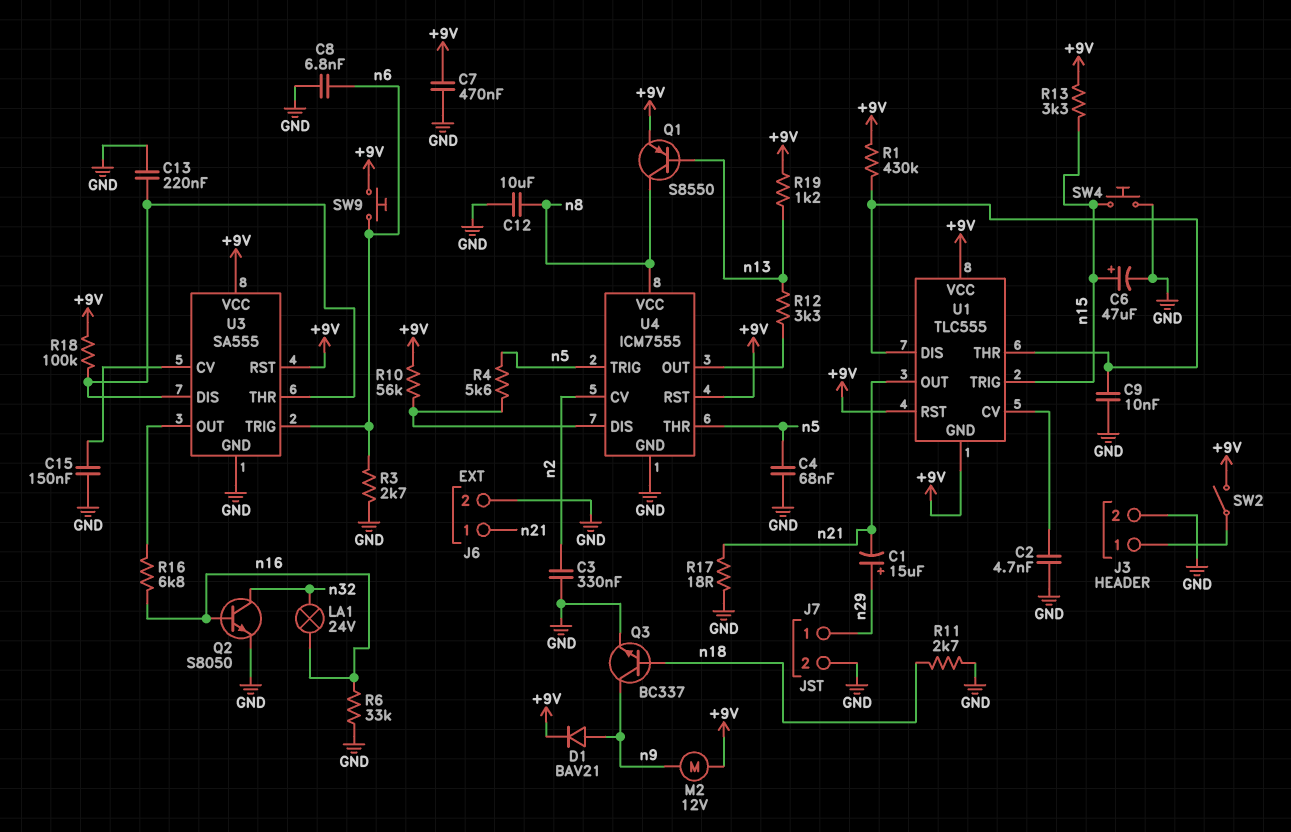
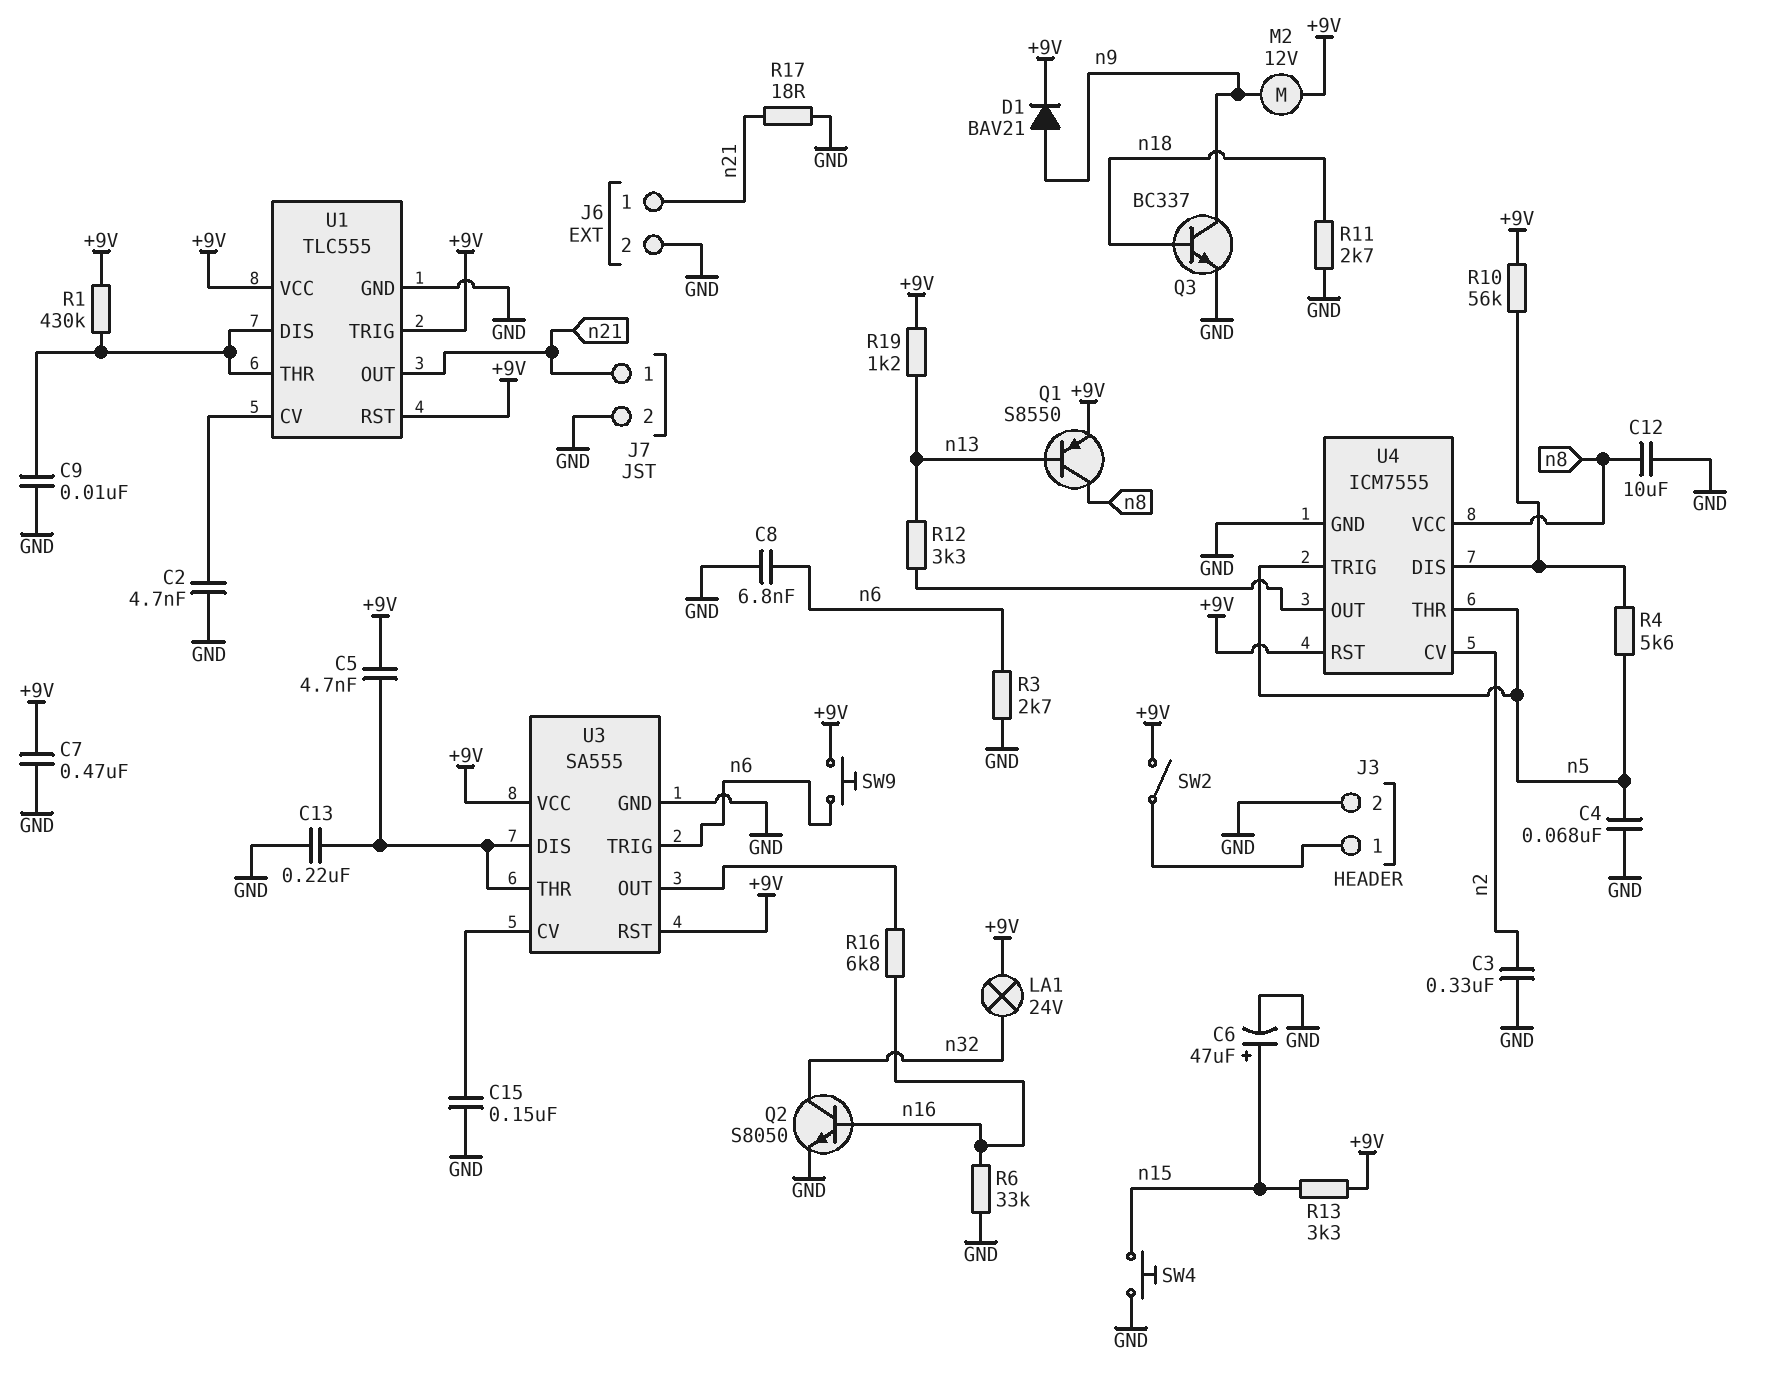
C1: 15uF (plus n29, minus n21) -> none
C5: none -> 4.7nF (+9V, U3/DIS)
J7 pin 1: n29 -> n21
LA1: lamp 24V (n16, n32) -> lamp 24V (+9V, n32)
R18: 100k (+9V, U3/DIS) -> none
U1 pin GND: +9V -> GND
U1 pin TRIG: n15 -> +9V

